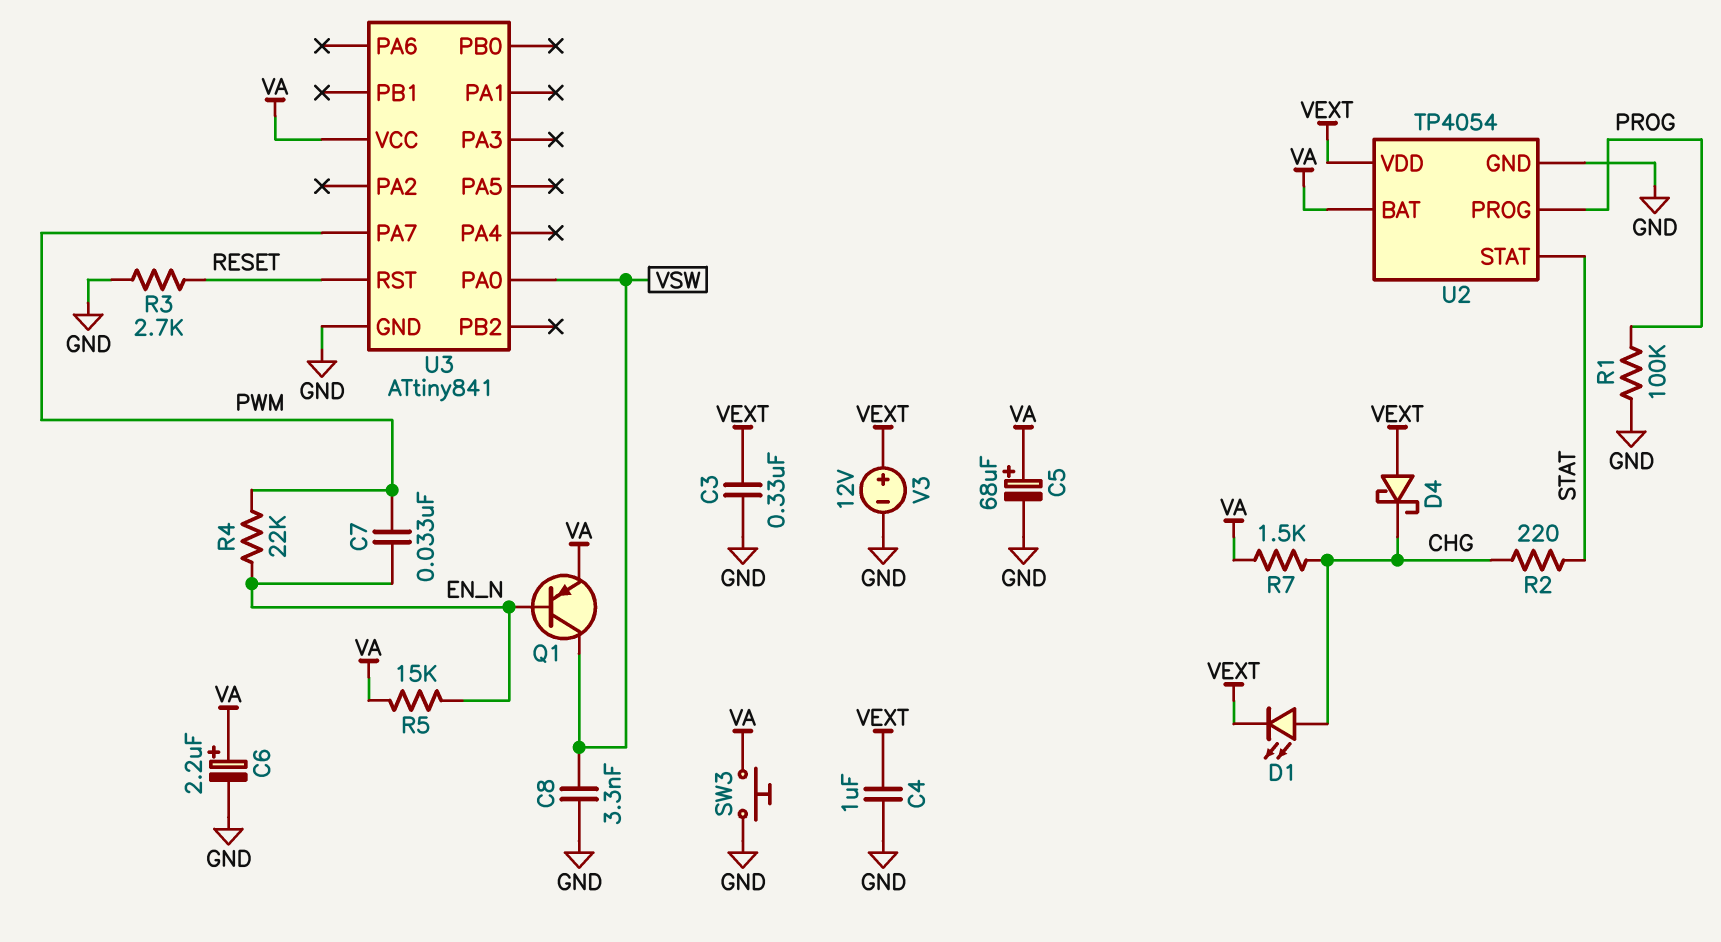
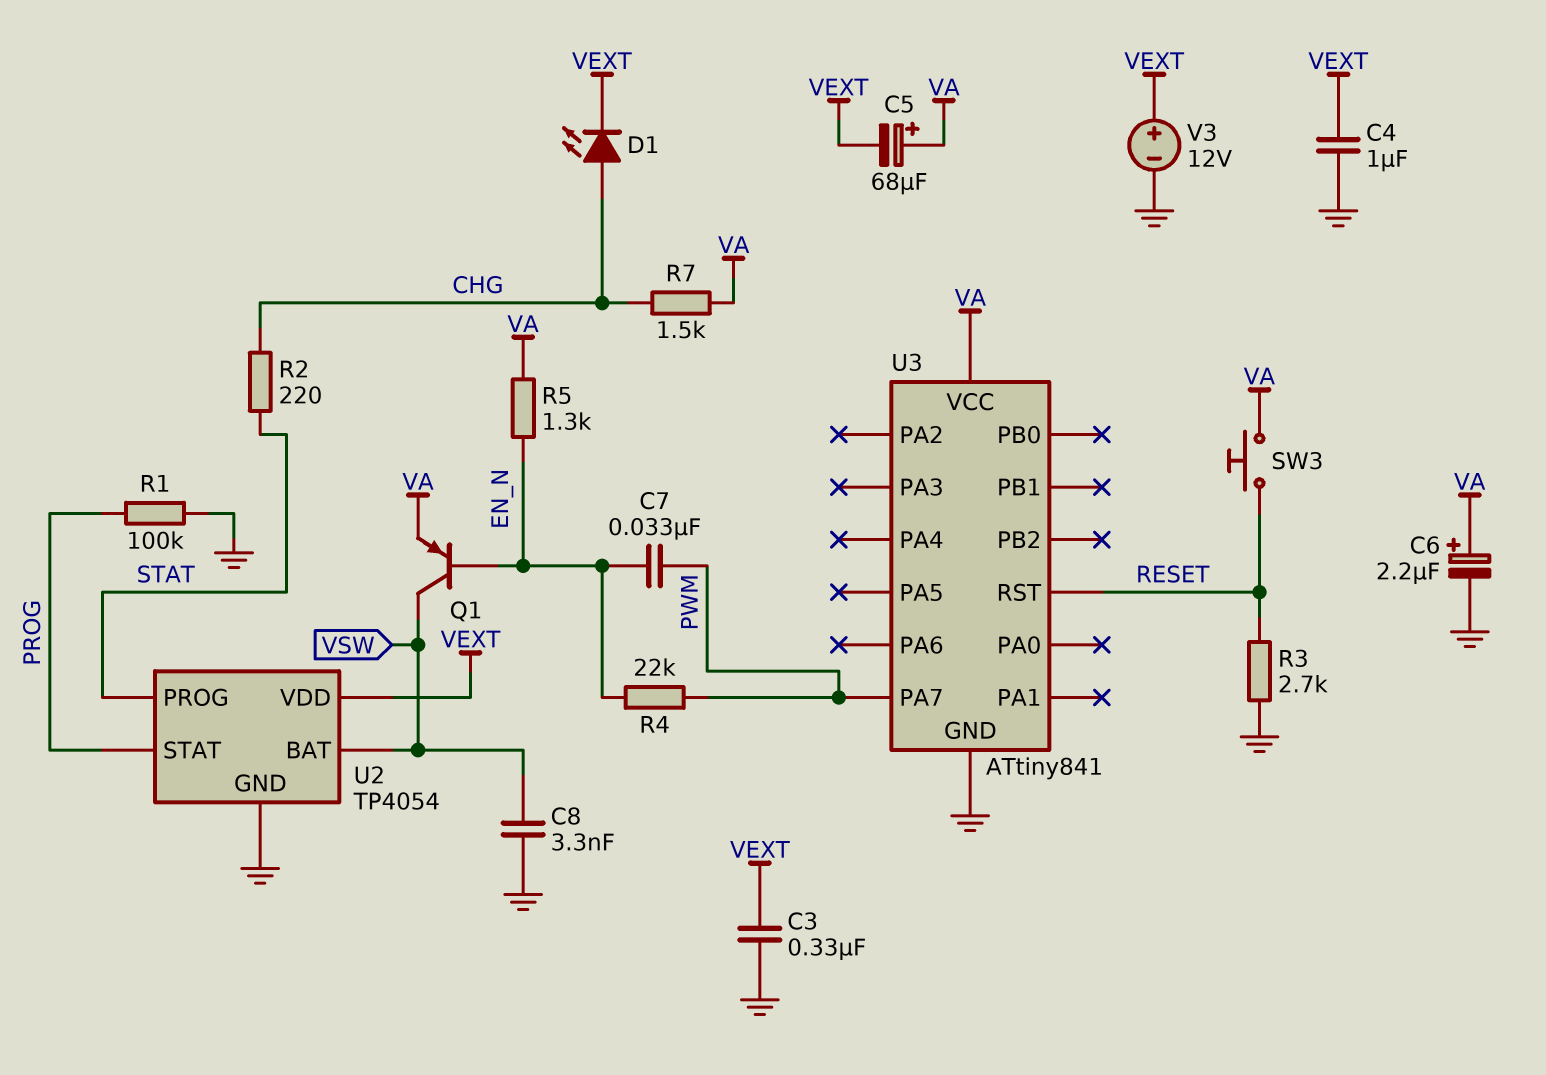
C5: 68uF (plus VA, minus GND) -> 68uF (plus VA, minus VEXT)
D4: schottky (A VEXT, K CHG) -> none
R5: 15k (EN_N, VA) -> 1.3k (EN_N, VA)
SW3: button (GND, VA) -> button (RESET, VA)
U2 pin BAT: VA -> VSW
U2 pin PROG: PROG -> STAT
U2 pin STAT: STAT -> PROG
U3 pin PA0: VSW -> none

